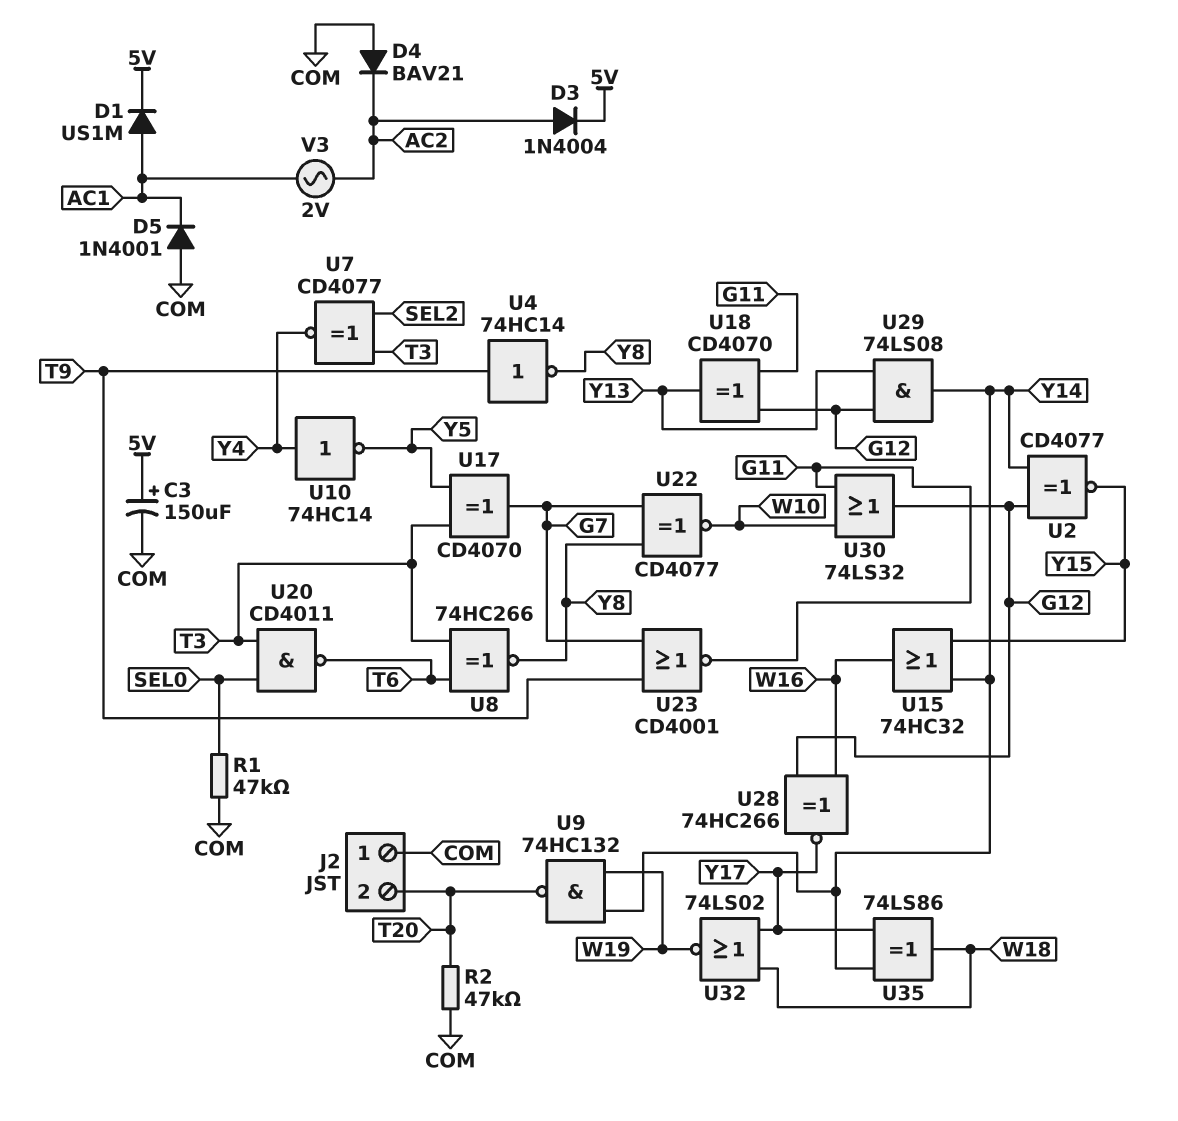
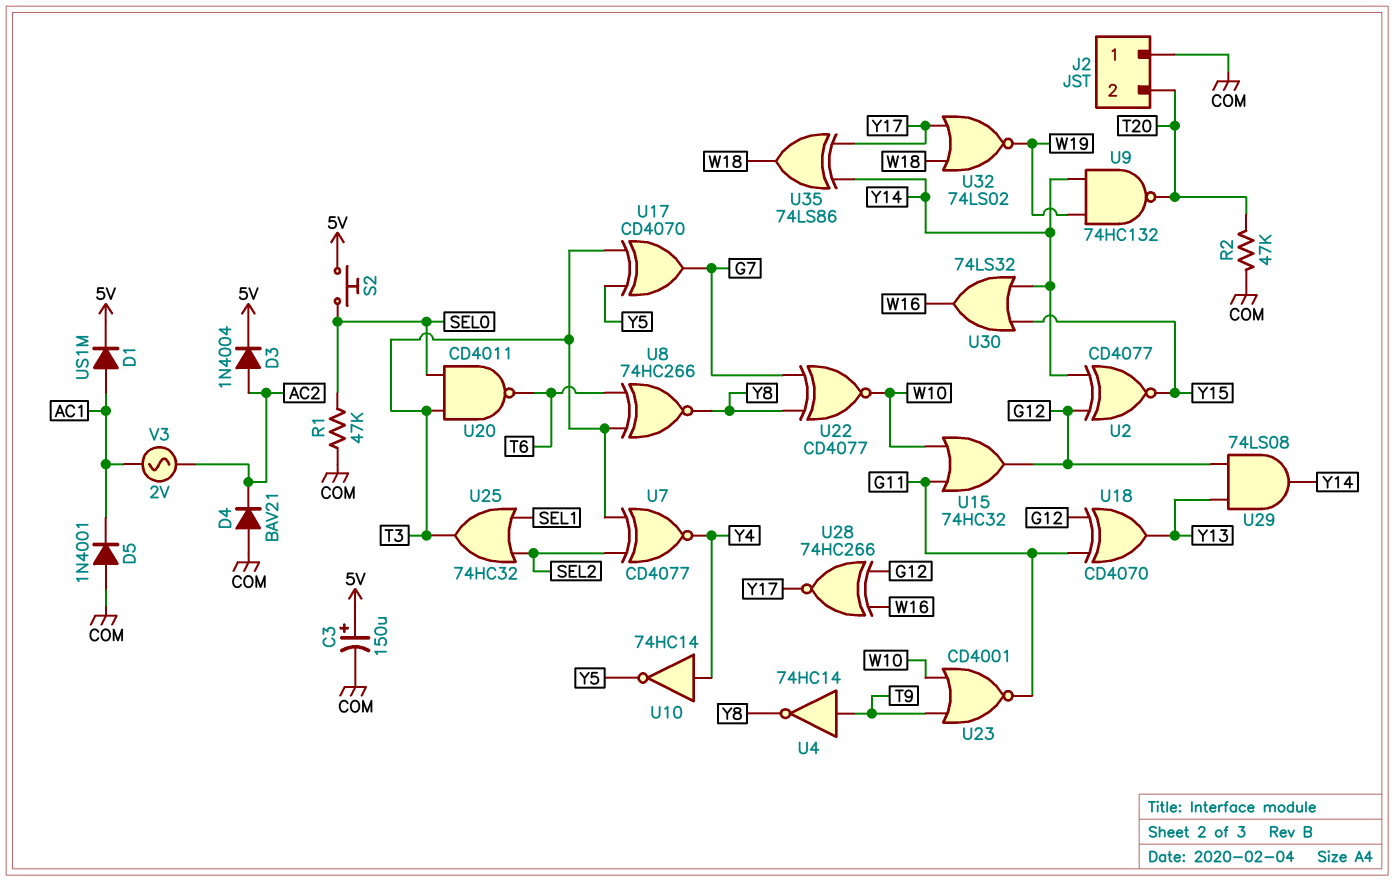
S2: none -> button (5V, SEL0)
U15: OR 74HC32 (in Y14, in Y15, out W16) -> OR 74HC32 (in G11, in W10, out G12)
U23: NOR CD4001 (in G7, in T9, out G11) -> NOR CD4001 (in T9, in W10, out G11)
U25: none -> OR 74HC32 (in SEL1, in SEL2, out T3)
U30: OR 74LS32 (in G11, in W10, out G12) -> OR 74LS32 (in Y14, in Y15, out W16)

